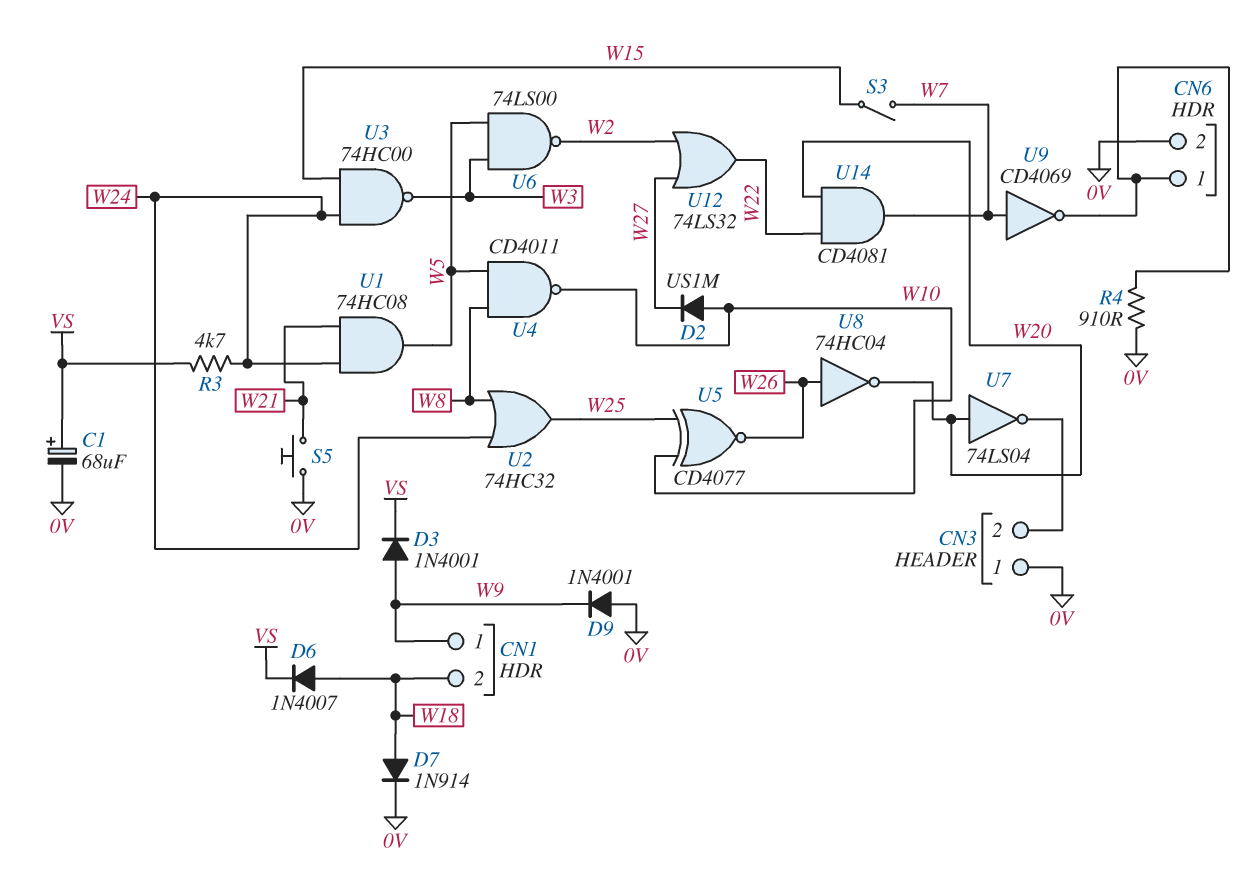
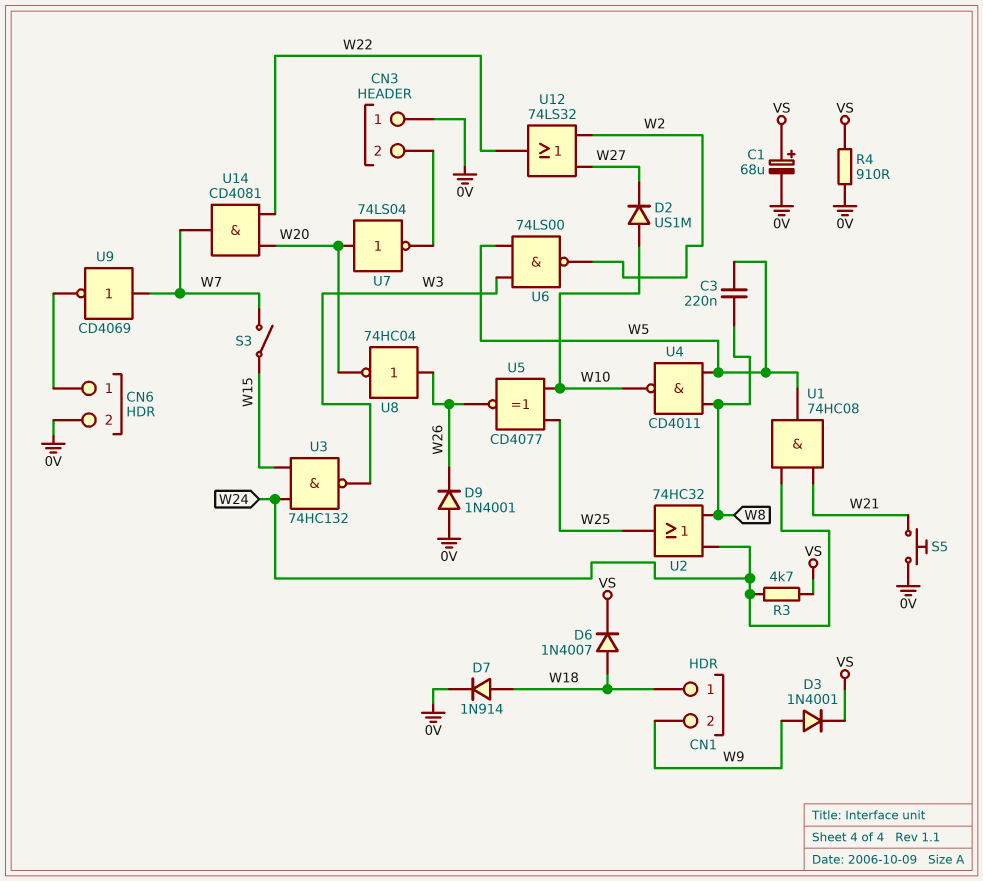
C3: none -> 220nF (W5, W8)
CN1 pin 1: W9 -> W18
CN1 pin 2: W18 -> W9
D9: diode 1N4001 (A 0V, K W9) -> diode 1N4001 (A 0V, K W26)
R4: 910 (0V, CN6/1) -> 910 (0V, VS)
U3: NAND 74HC00 (in W15, in W24, out W3) -> NAND 74HC132 (in W15, in W24, out W3)

